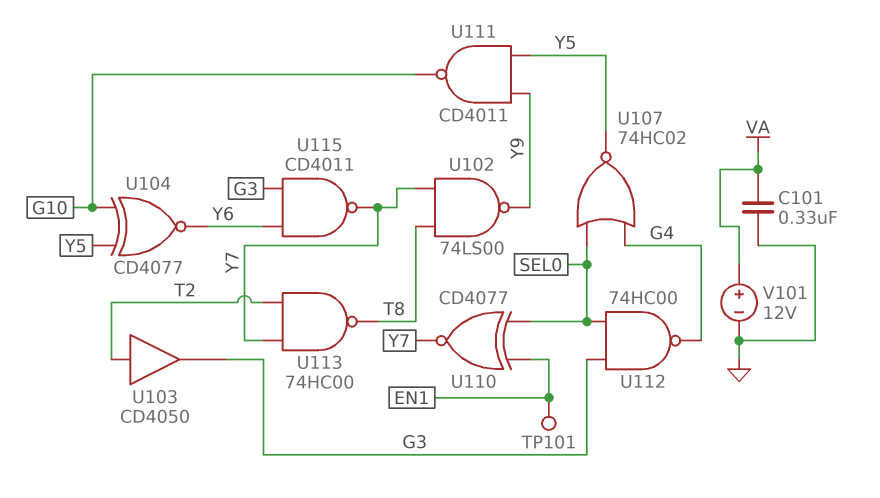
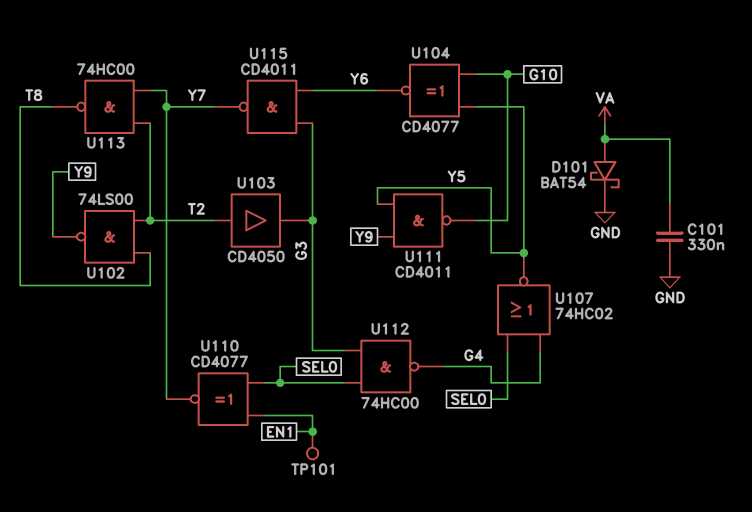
D101: none -> schottky BAT54 (A VA, K GND)
U102: NAND 74LS00 (in T8, in Y7, out Y9) -> NAND 74LS00 (in T2, in T8, out Y9)
V101: 12V (plus VA, minus GND) -> none

